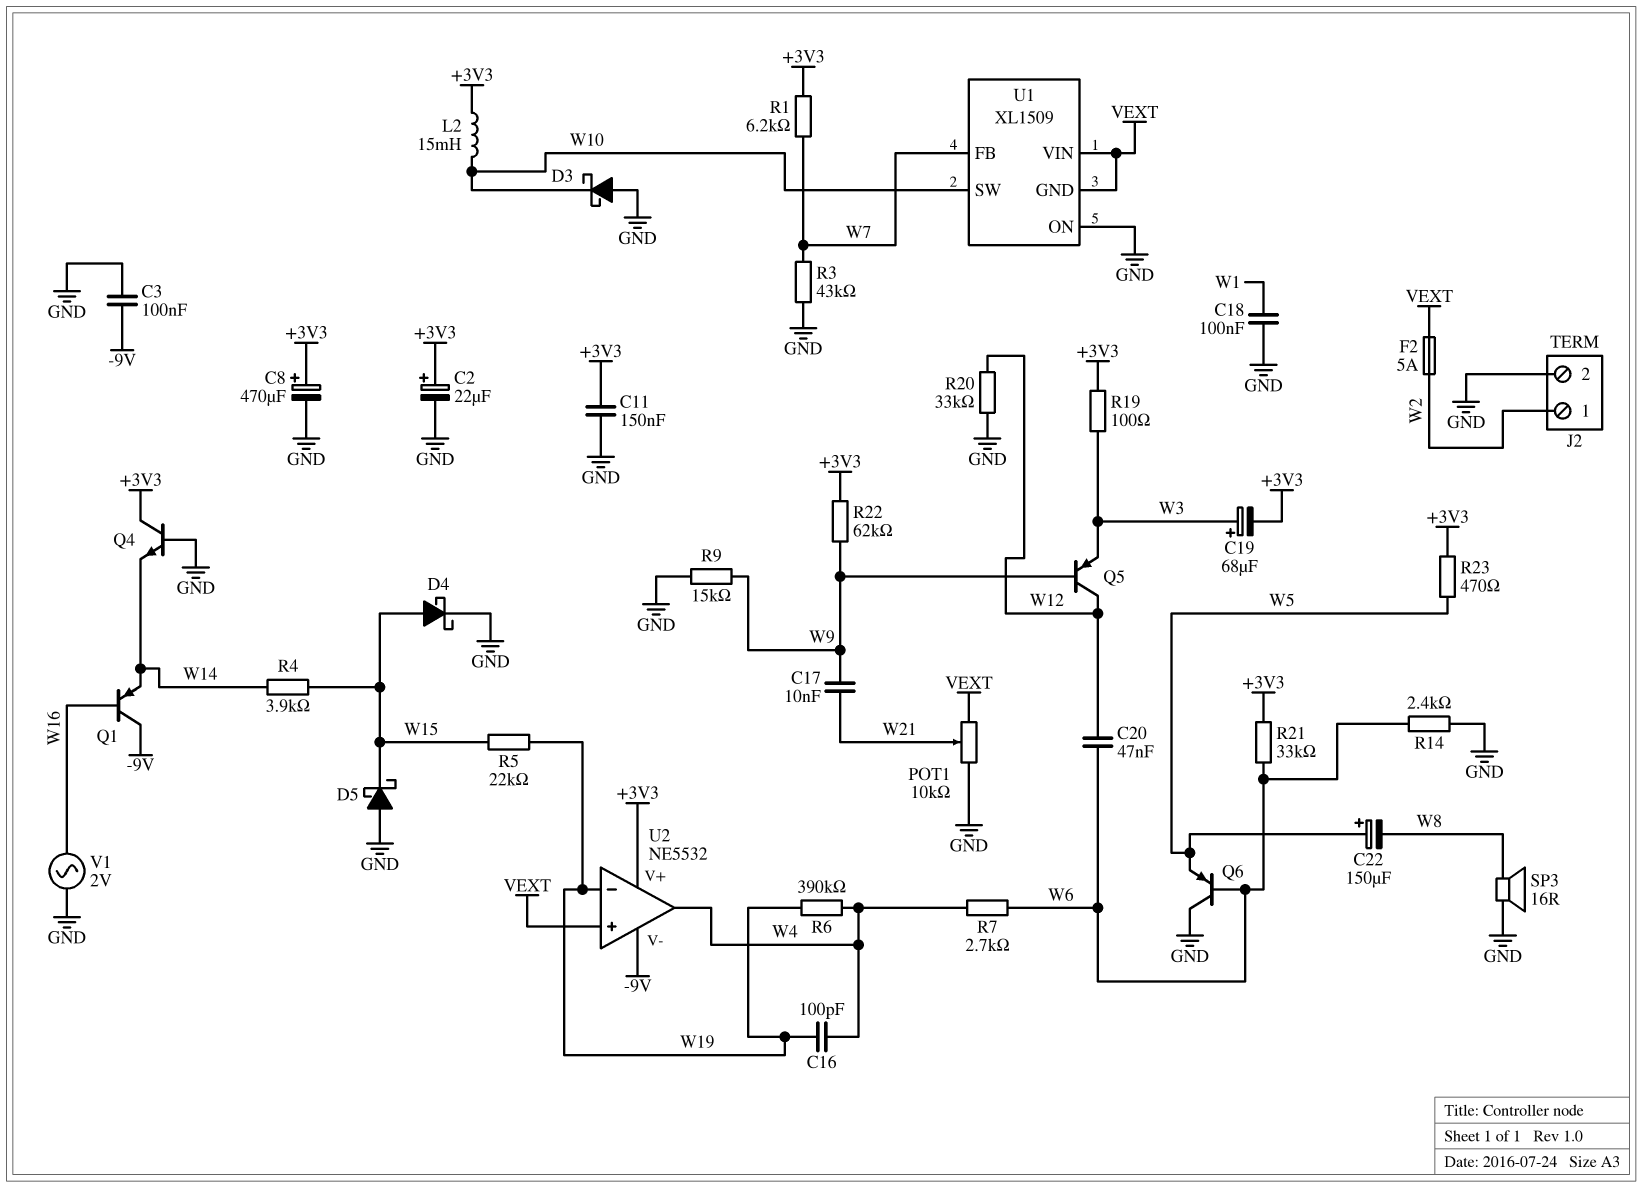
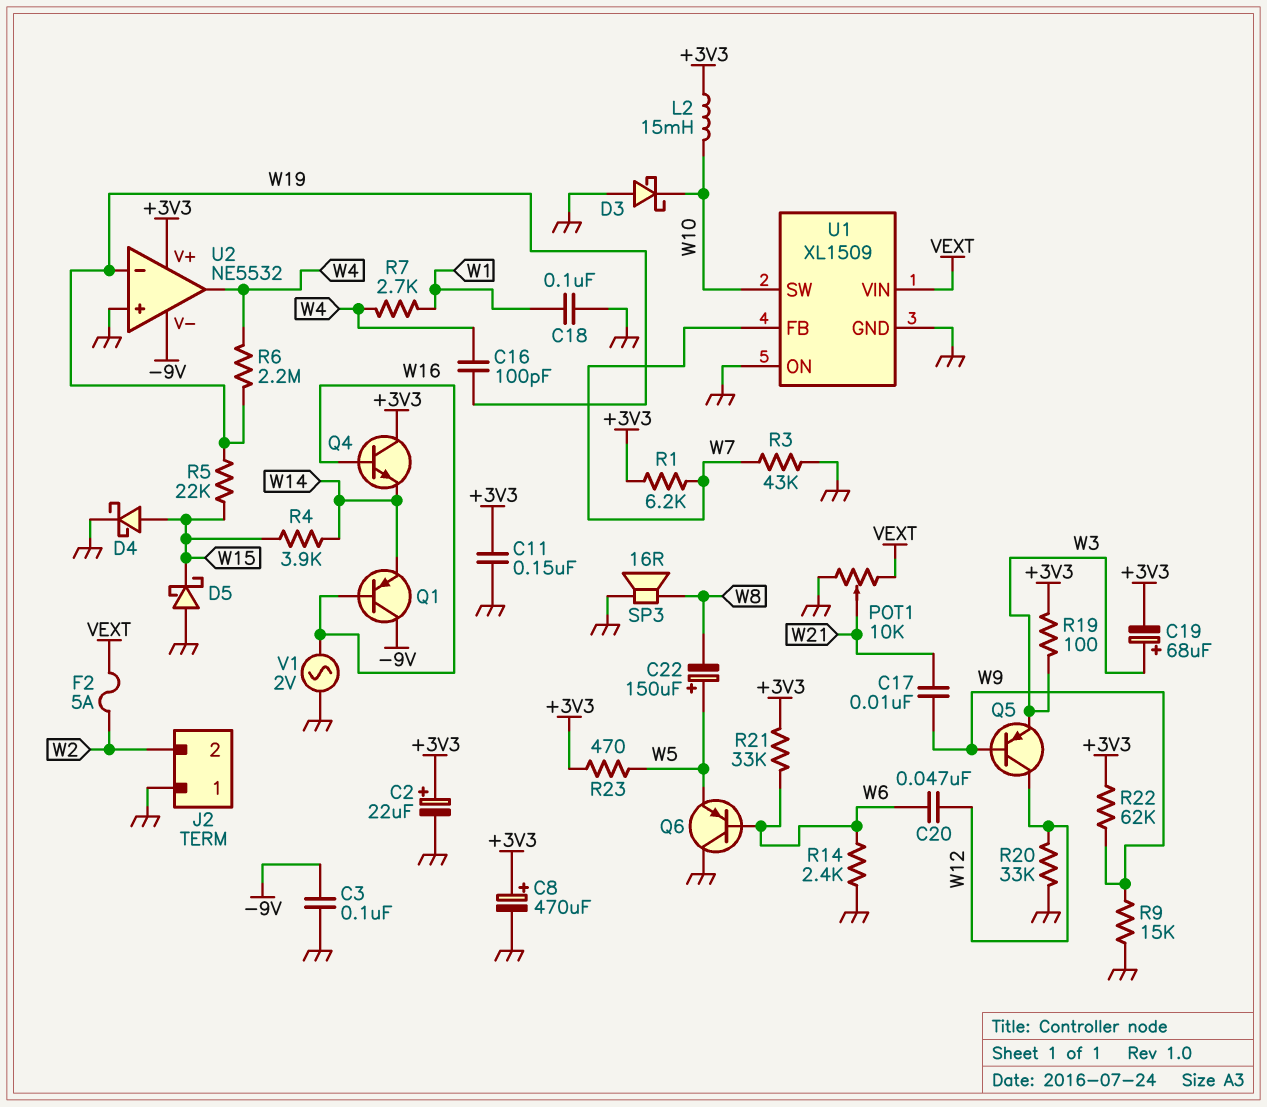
J2 pin 1: W2 -> GND
J2 pin 2: GND -> W2
Q4: NPN (B GND, C +3V3, E W14) -> NPN (B W16, C +3V3, E W14)
R6: 390k (W4, W19) -> 2.2M (W4, W19)
R7: 2.7k (W4, W6) -> 2.7k (W1, W4)
U1 pin GND: VEXT -> GND
U2 pin in+: VEXT -> GND

